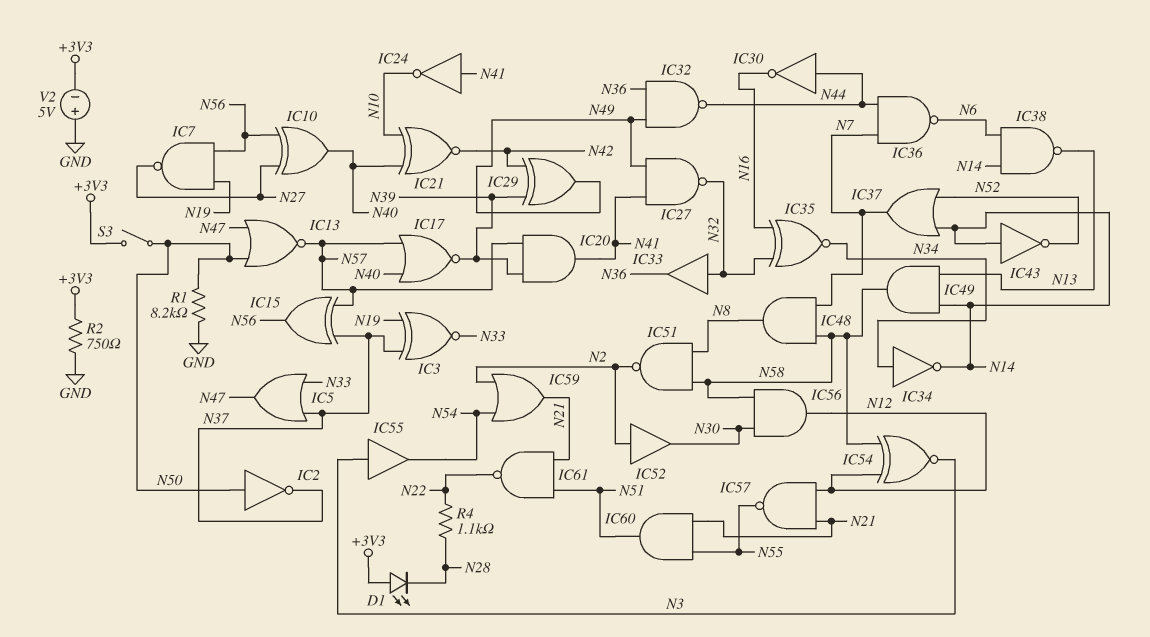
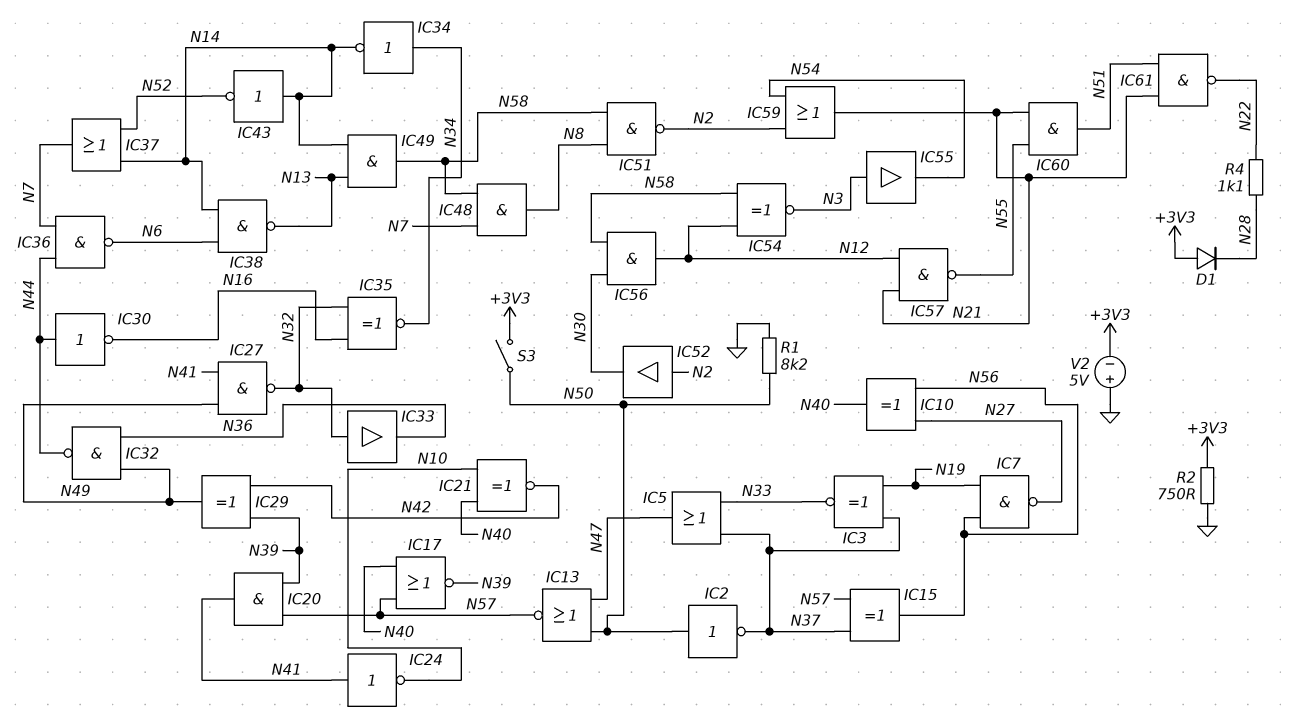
D1: LED (A +3V3, K N28) -> diode (A +3V3, K N28)

